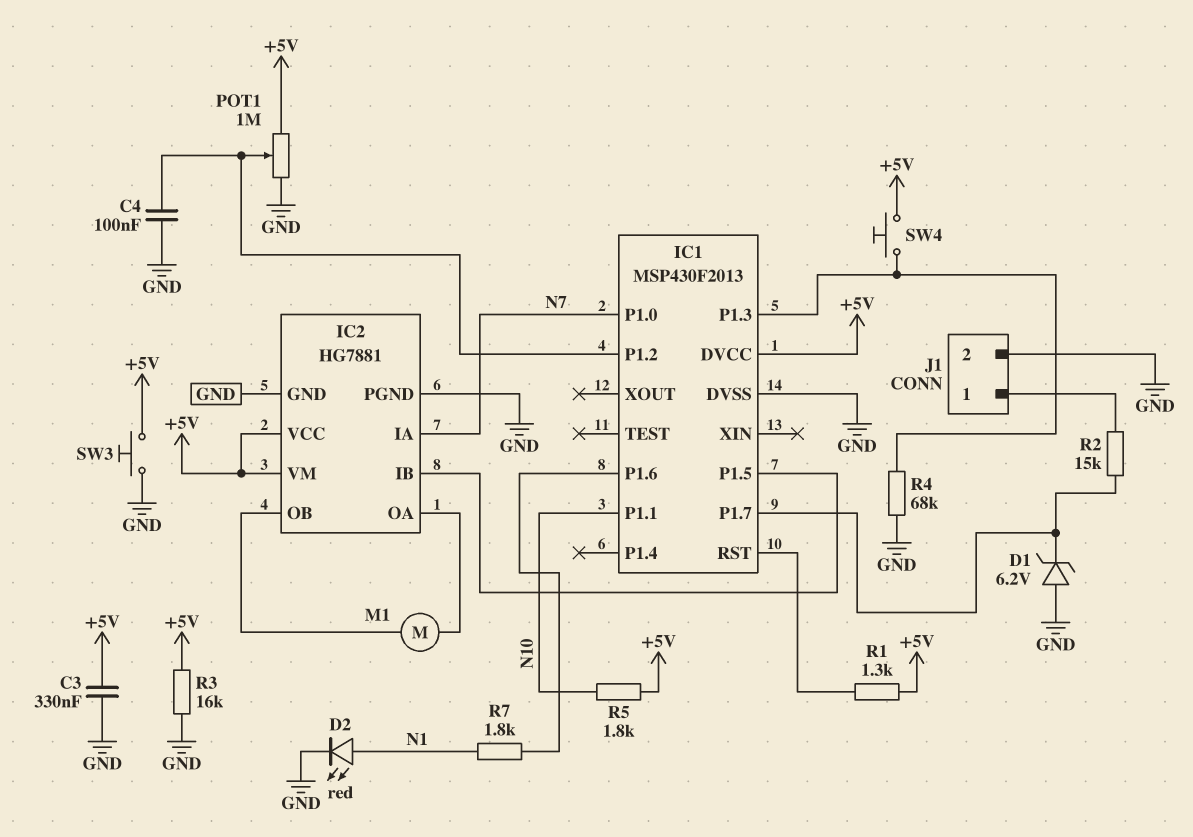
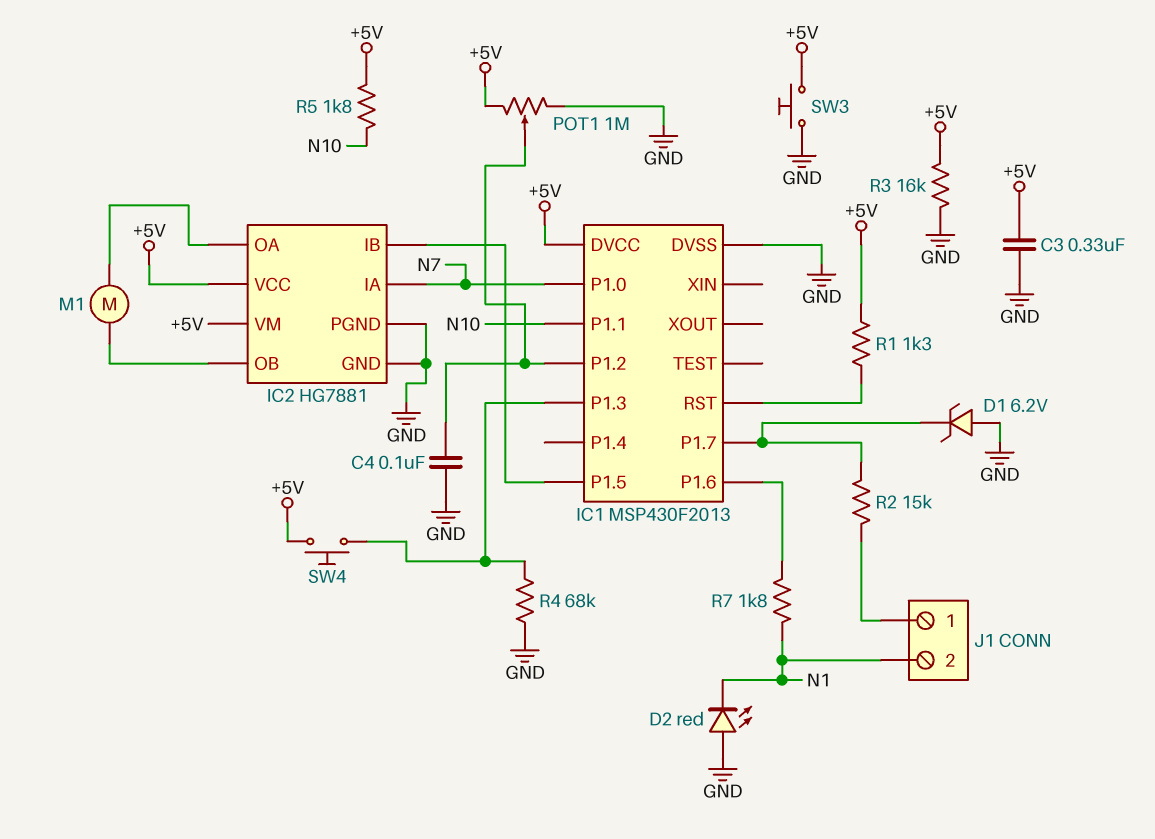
D2: LED red (A N1, K GND) -> LED red (A GND, K N1)
J1 pin 2: GND -> N1

